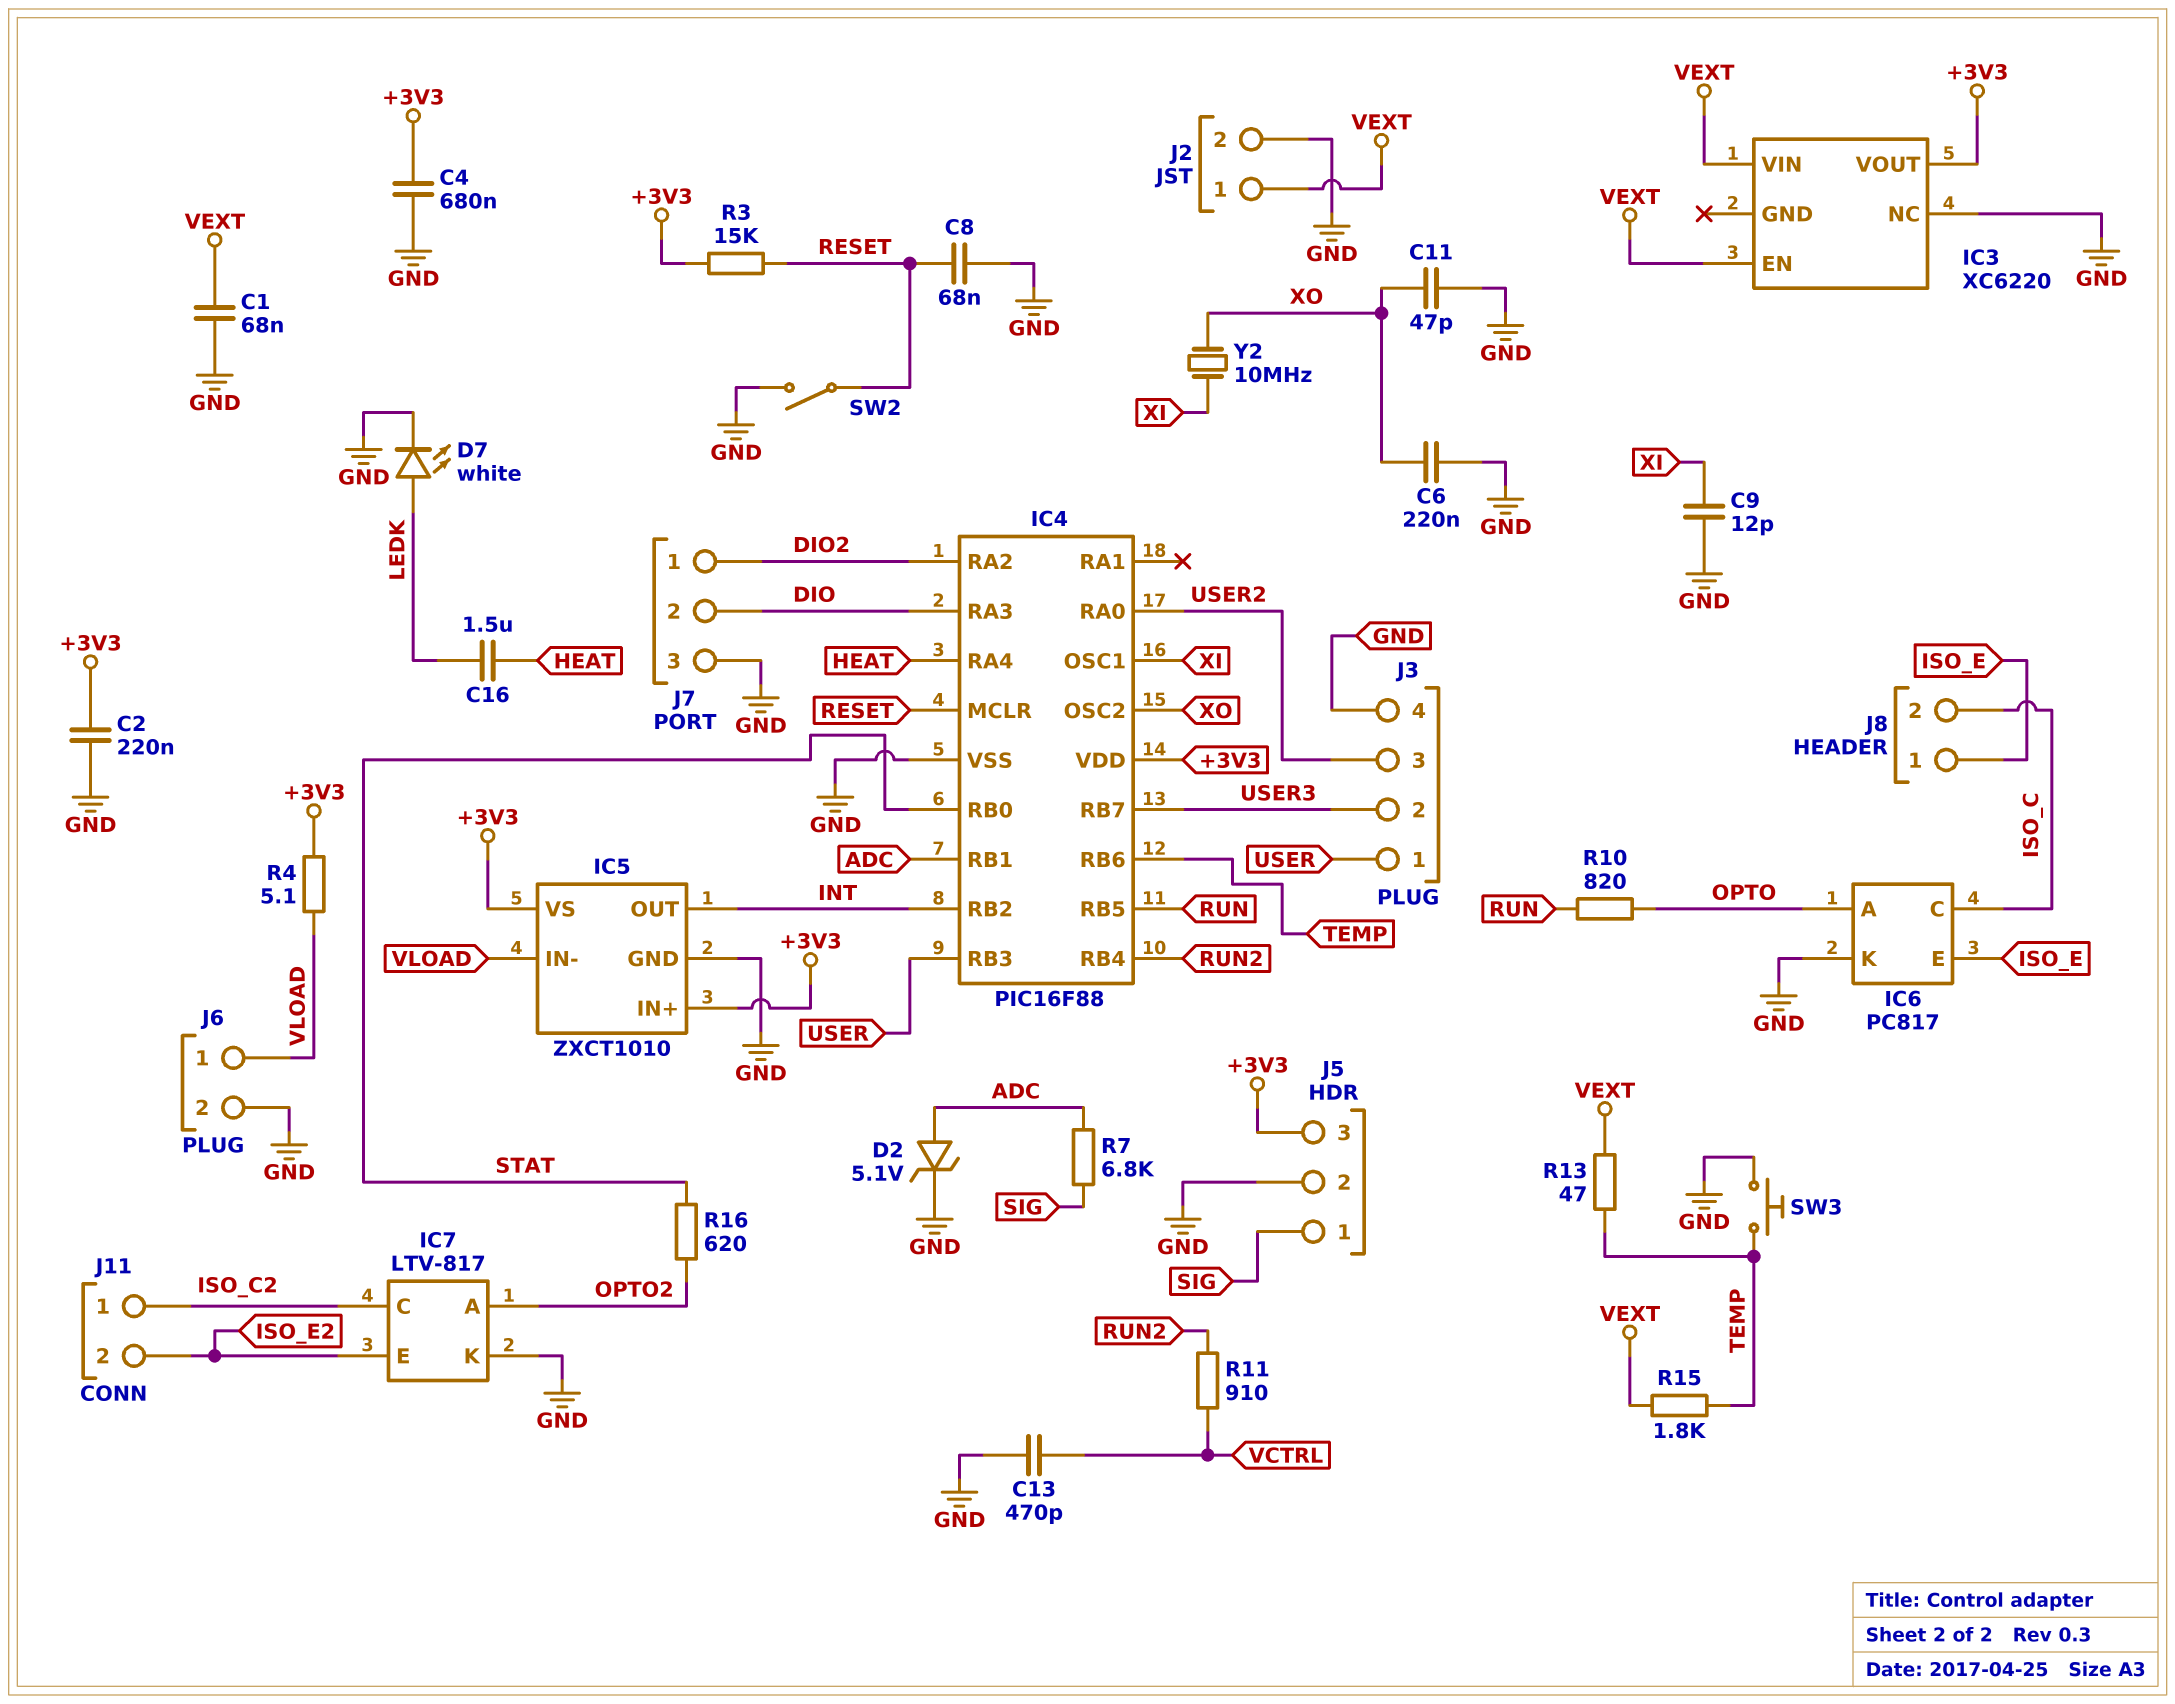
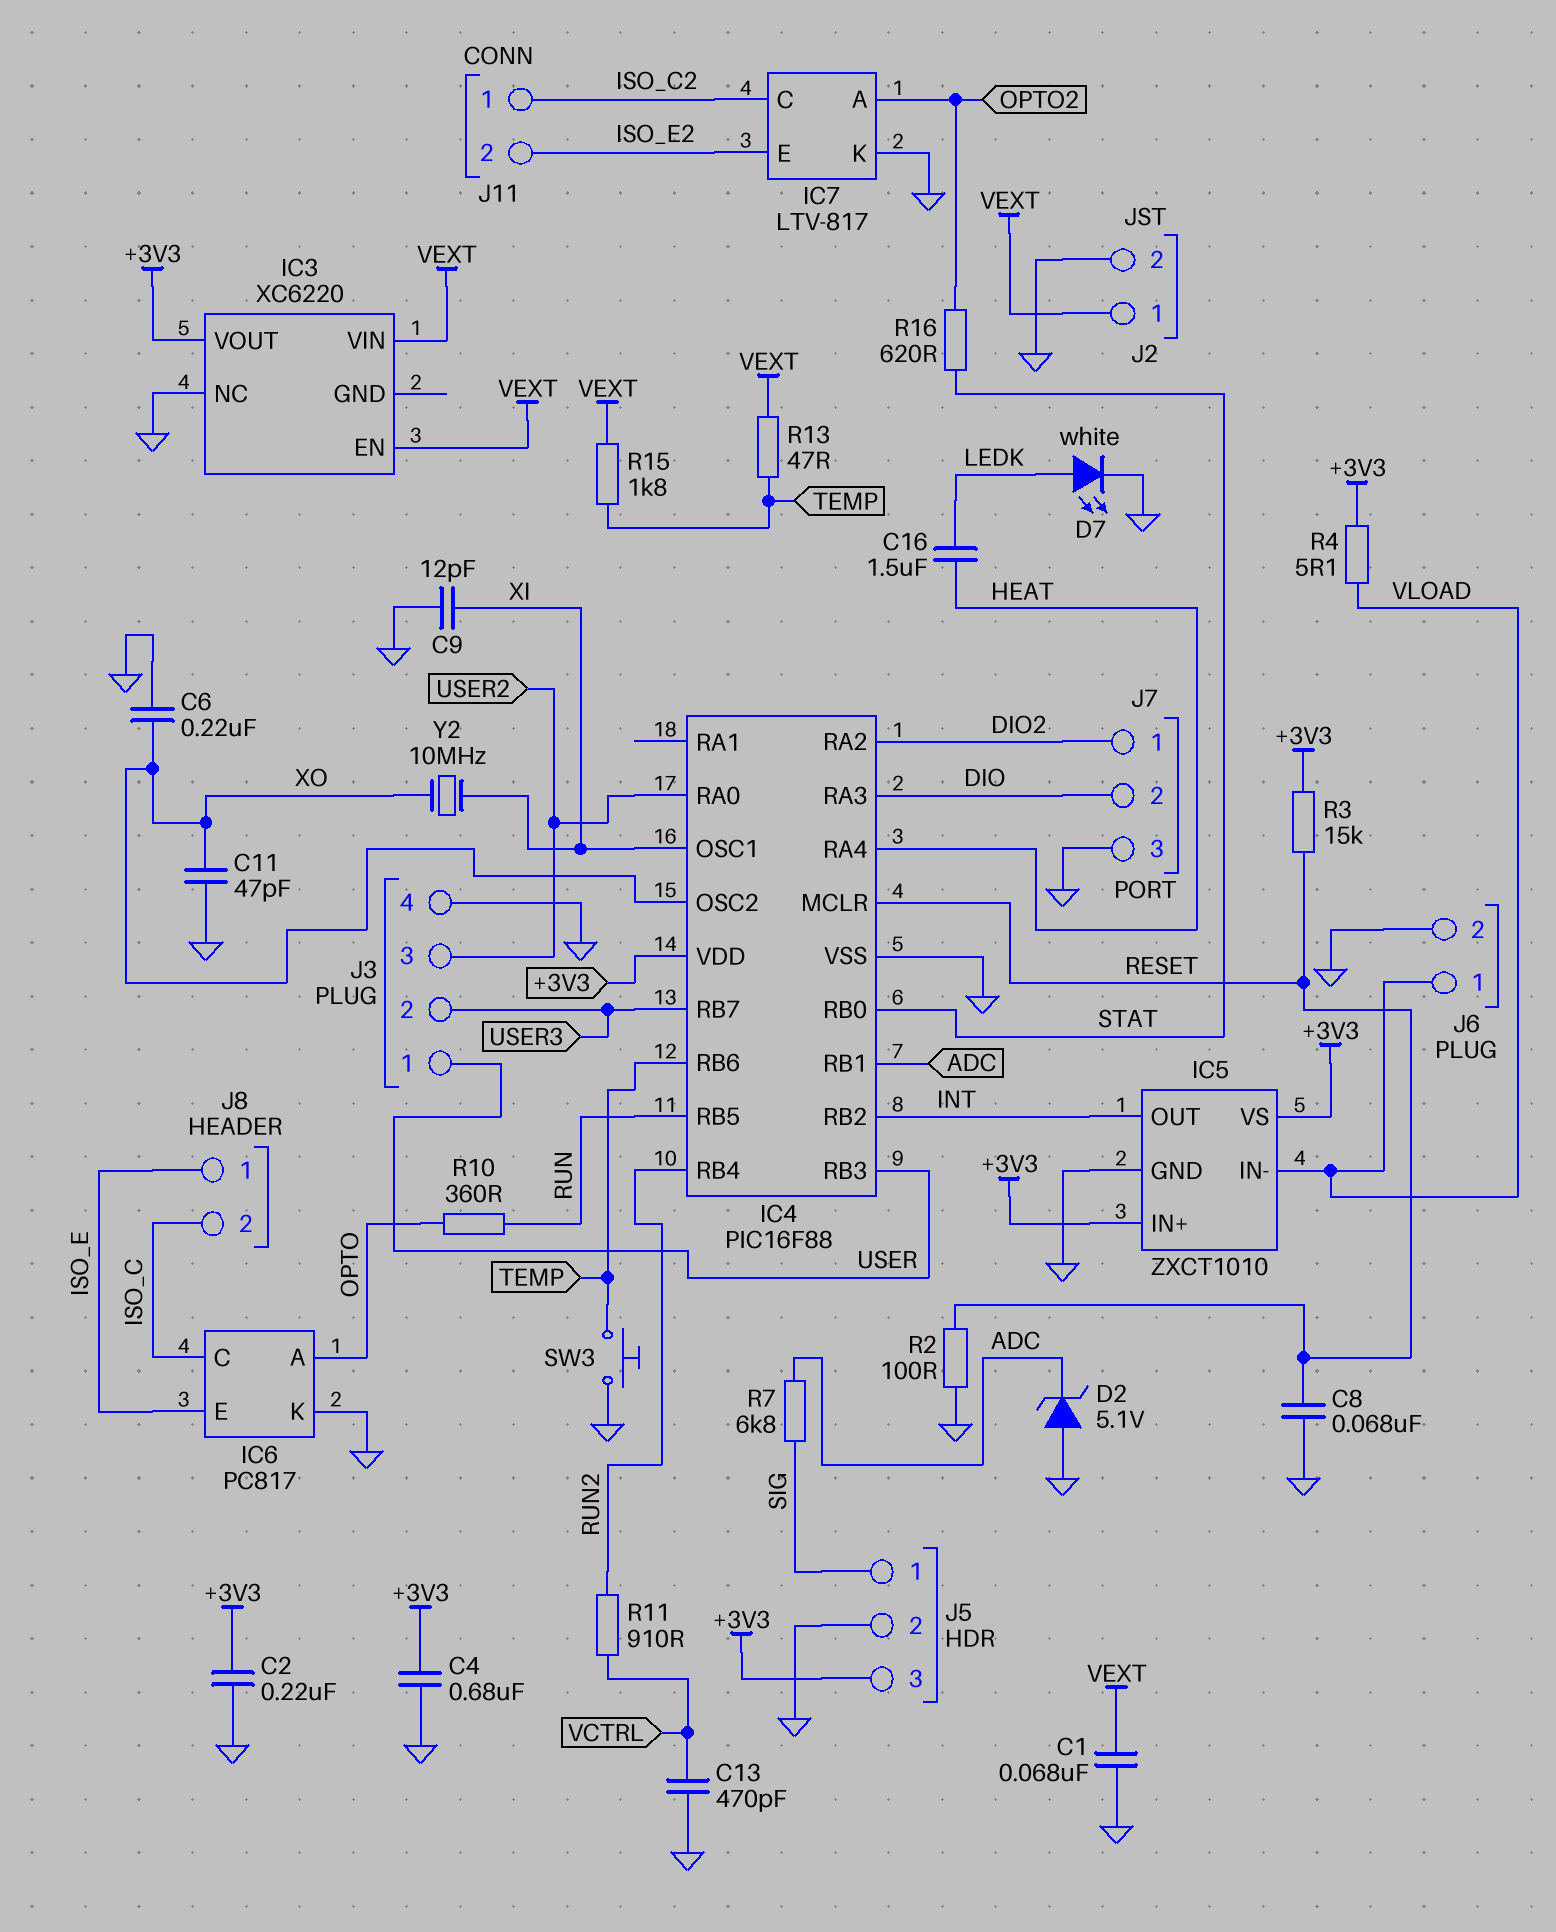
D2: zener 5.1V (A ADC, K GND) -> zener 5.1V (A GND, K ADC)
R2: none -> 100 (GND, RESET)
R10: 820 (OPTO, RUN) -> 360 (OPTO, RUN)
SW2: switch (GND, RESET) -> none

